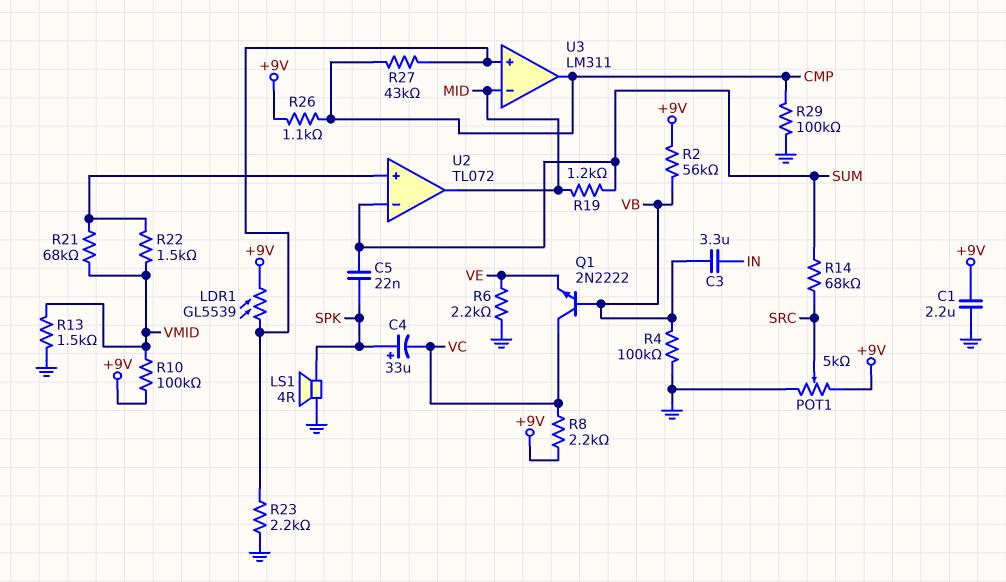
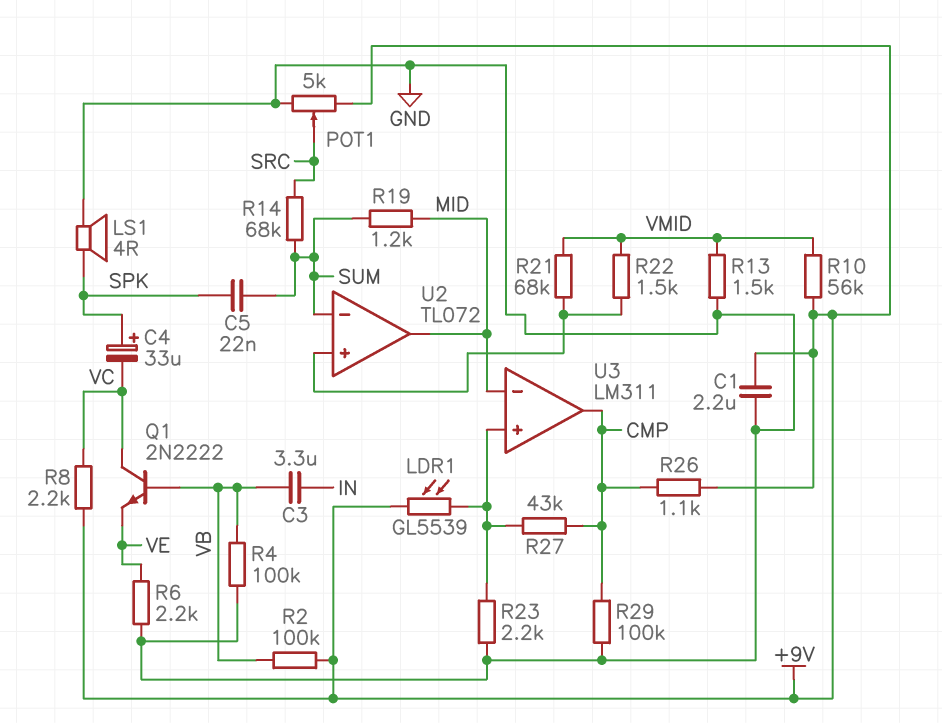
R2: 56k (+9V, VB) -> 100k (+9V, VB)
R10: 100k (+9V, VMID) -> 56k (+9V, VMID)

